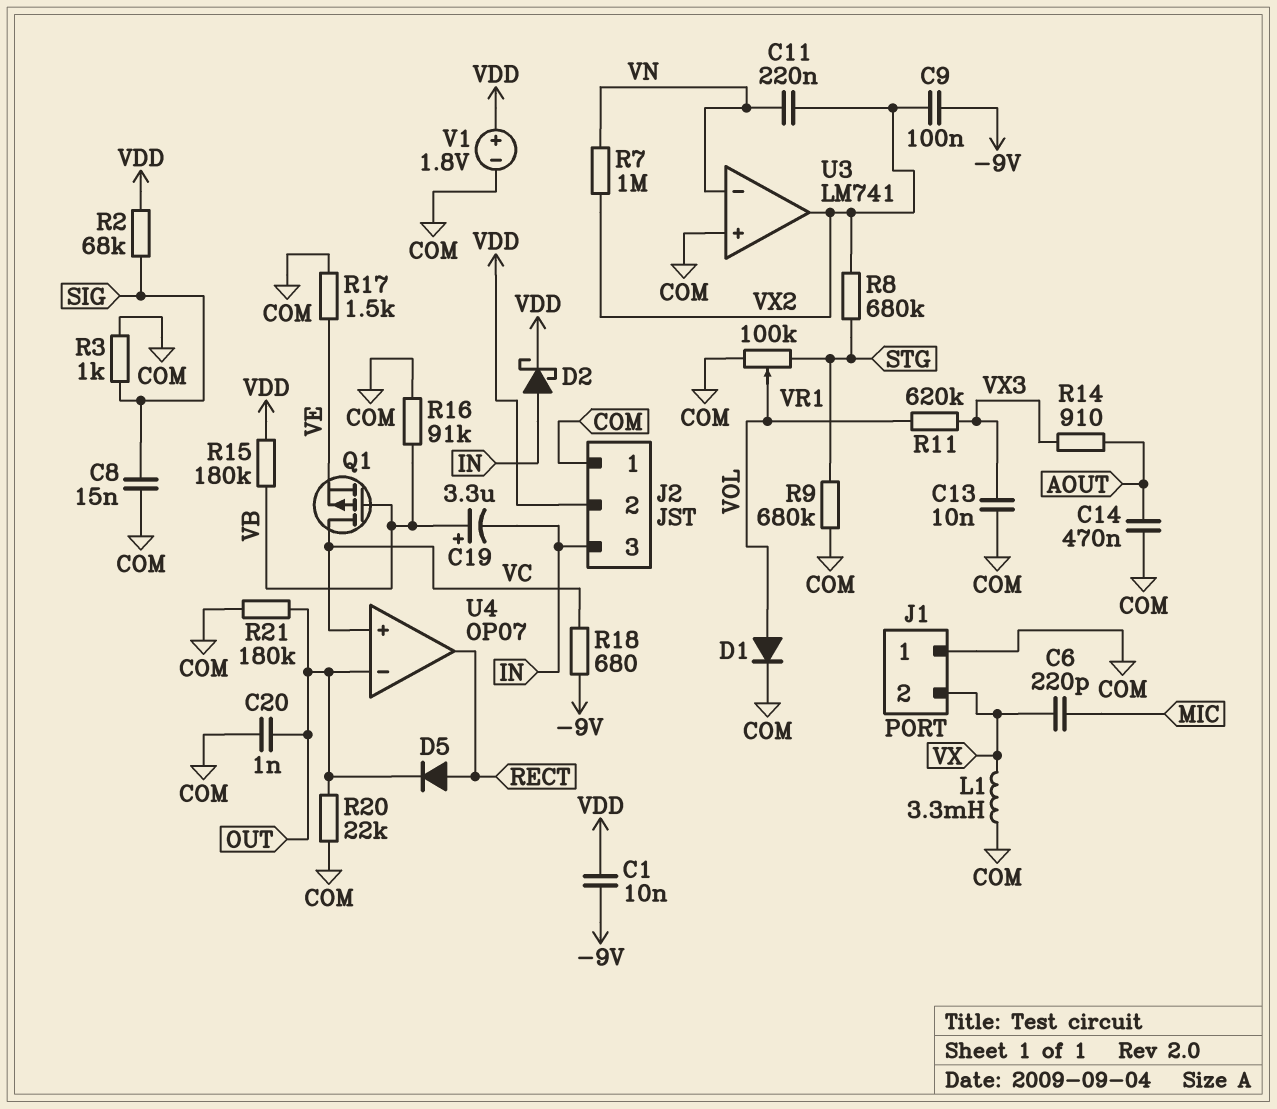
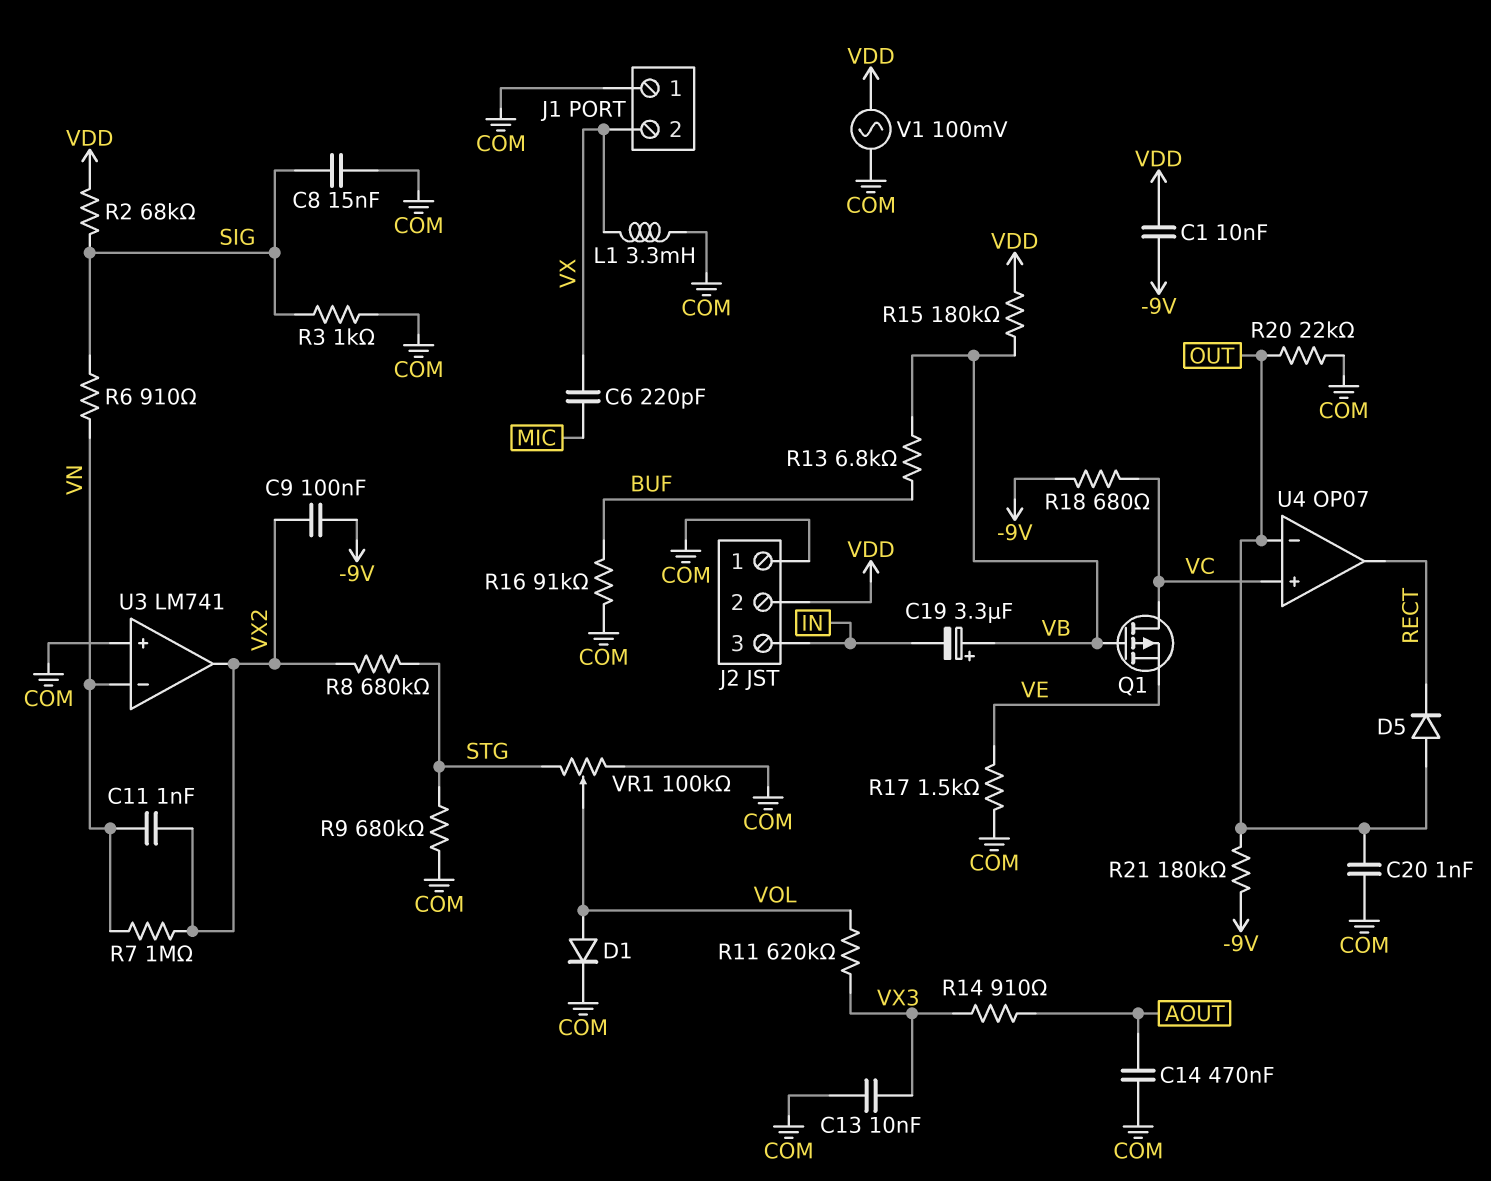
C11: 220nF (VN, VX2) -> 1nF (VN, VX2)
D2: schottky (A IN, K VDD) -> none
D5: diode (A RECT, K OUT) -> diode (A OUT, K RECT)
R6: none -> 910 (SIG, VN)
R13: none -> 6.8k (BUF, VB)
R16: 91k (COM, VB) -> 91k (BUF, COM)
R21: 180k (COM, OUT) -> 180k (-9V, OUT)
V1: 1.8V (plus VDD, minus COM) -> AC 100mV (COM, VDD)

